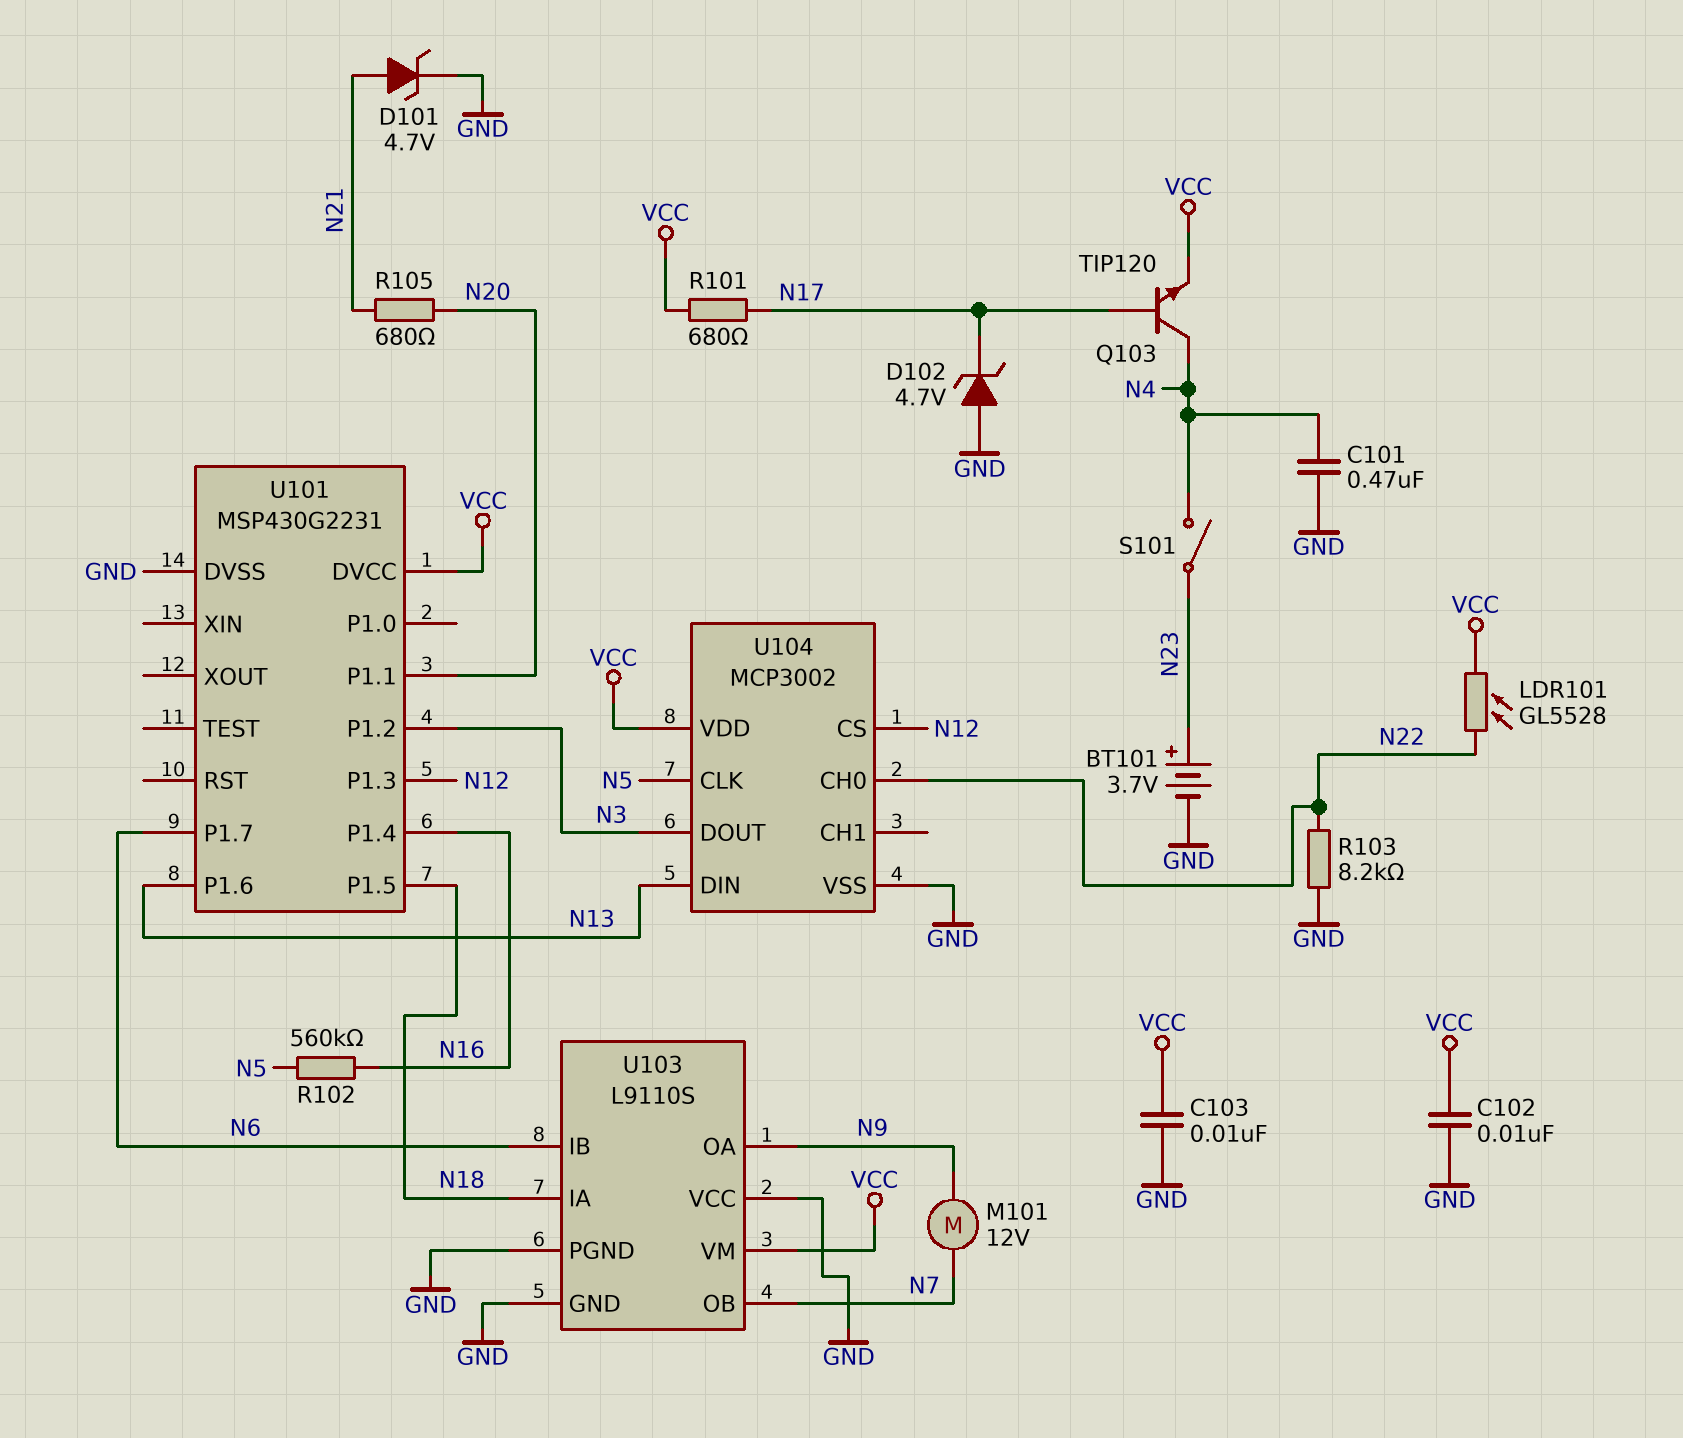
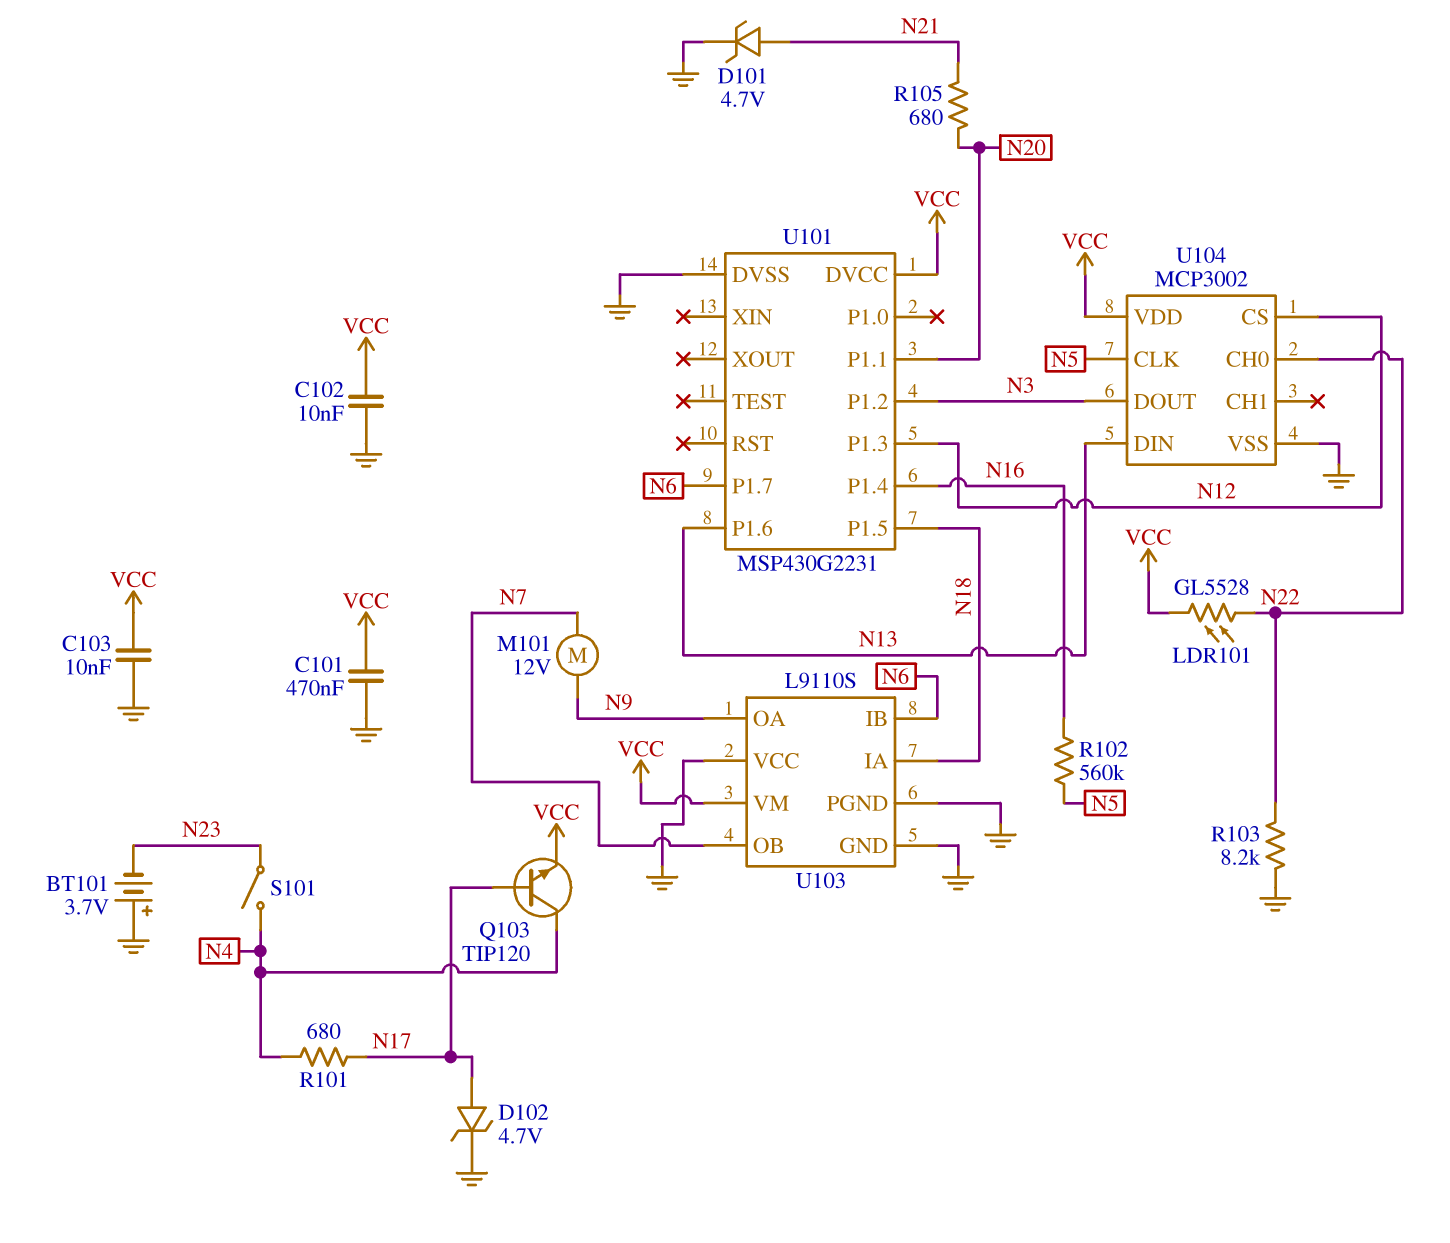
BT101: 3.7V (plus N23, minus GND) -> 3.7V (plus GND, minus N23)
C101: 470nF (GND, N4) -> 470nF (GND, VCC)
D102: zener 4.7V (A GND, K N17) -> zener 4.7V (A N17, K GND)
R101: 680 (N17, VCC) -> 680 (N4, N17)

